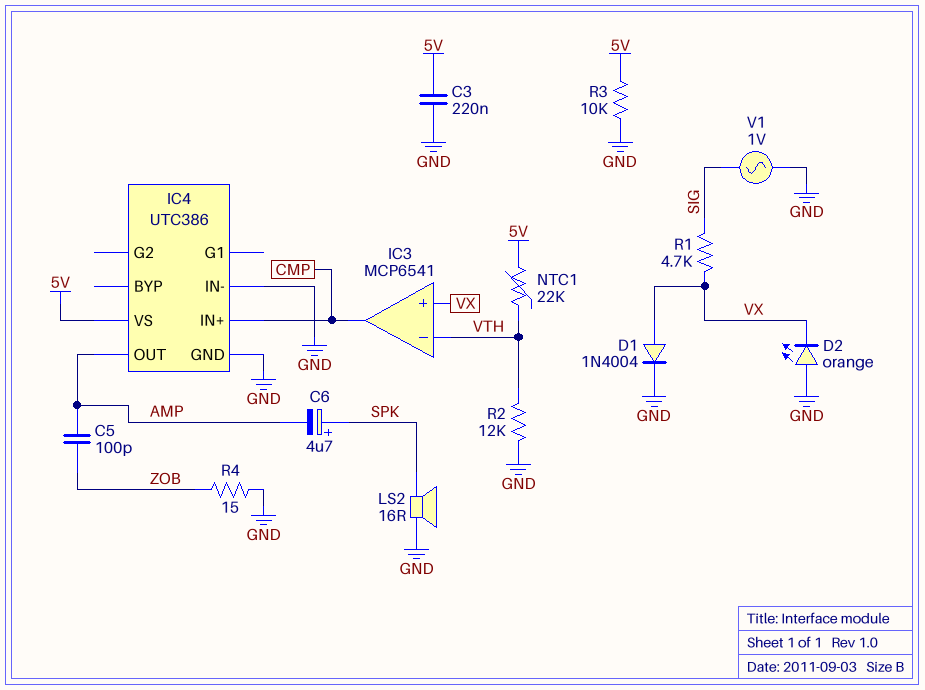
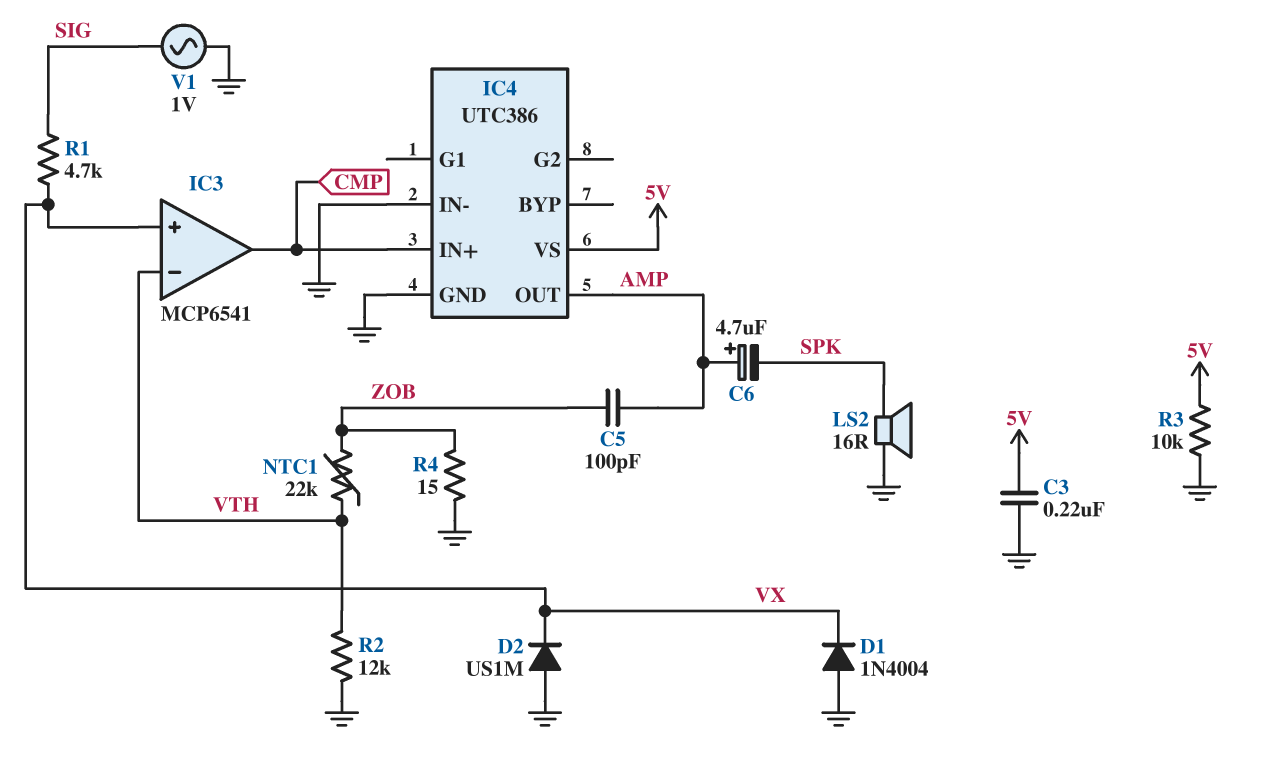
C6: 4.7uF (plus SPK, minus AMP) -> 4.7uF (plus AMP, minus SPK)
D1: diode 1N4004 (A VX, K GND) -> diode 1N4004 (A GND, K VX)
D2: LED orange (A GND, K VX) -> diode US1M (A GND, K VX)
NTC1: 22k (5V, VTH) -> 22k (VTH, ZOB)

